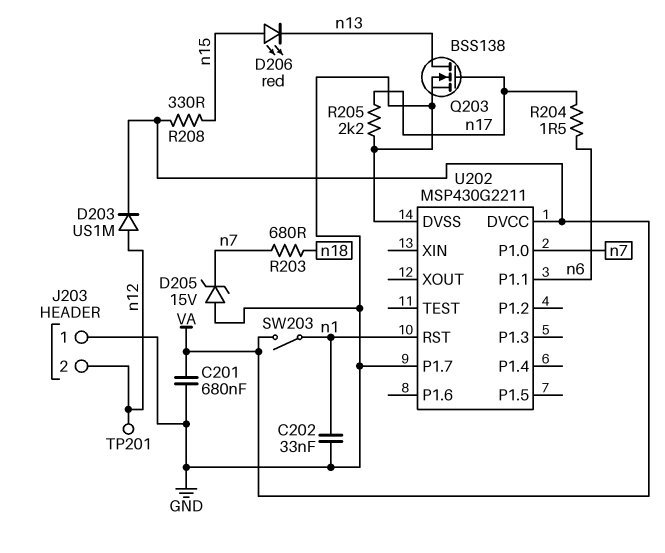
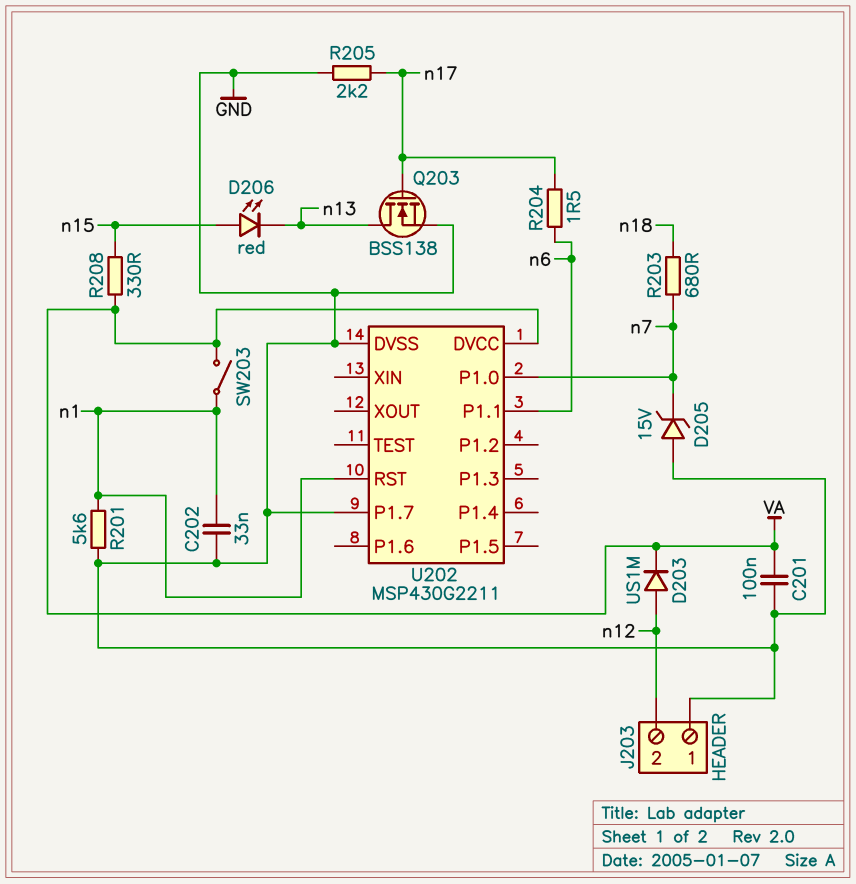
C201: 680nF (GND, VA) -> 100nF (GND, VA)
R201: none -> 5.6k (GND, n1)
TP201: test point (n12) -> none

